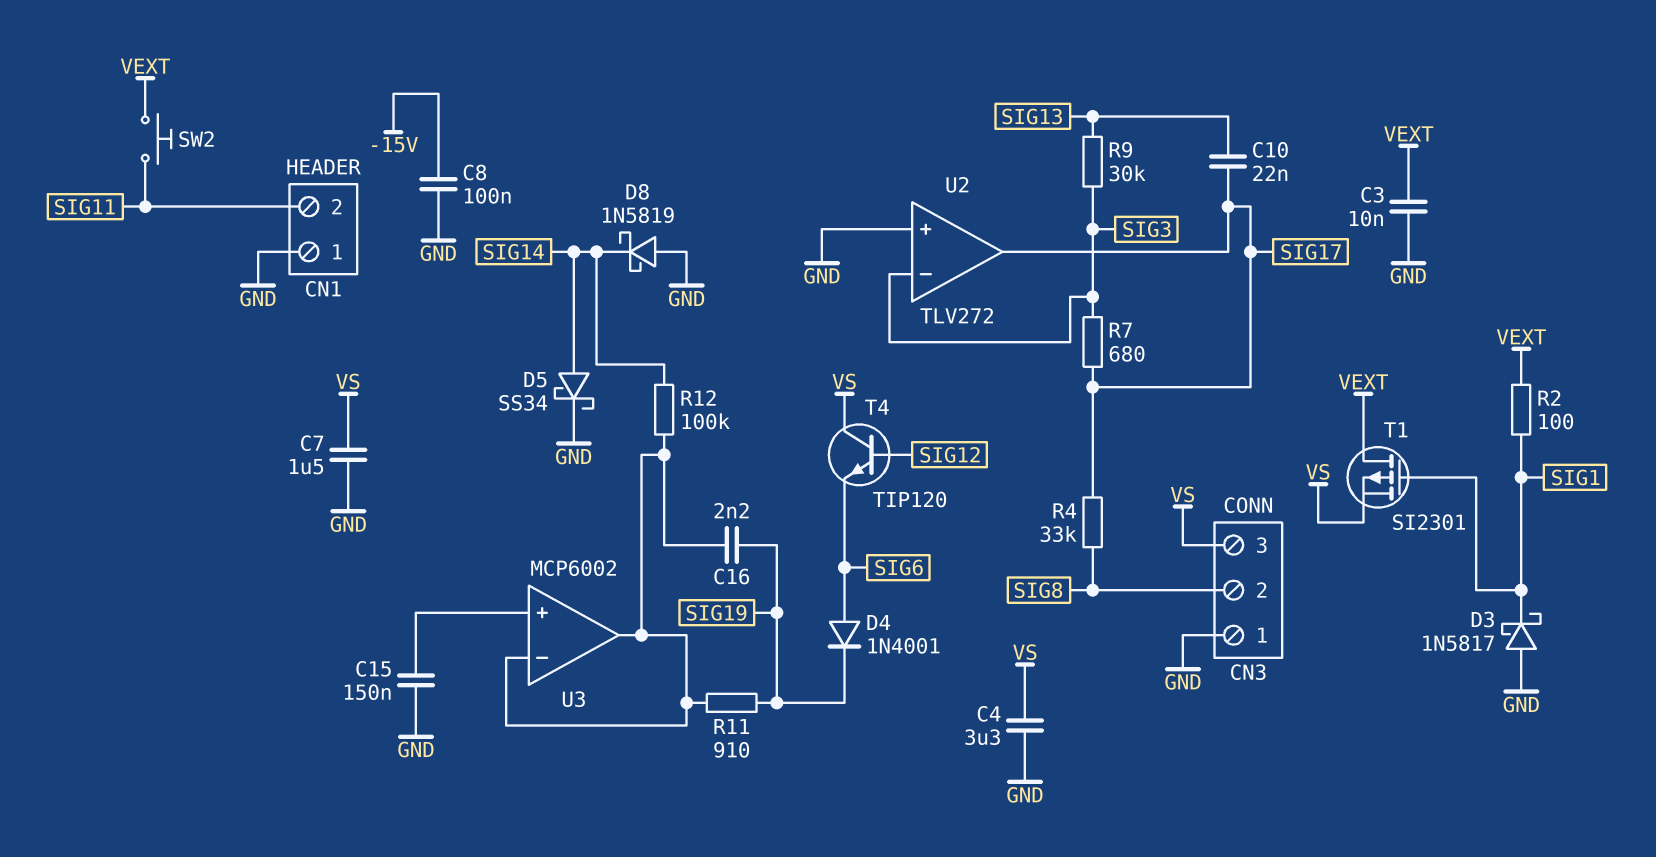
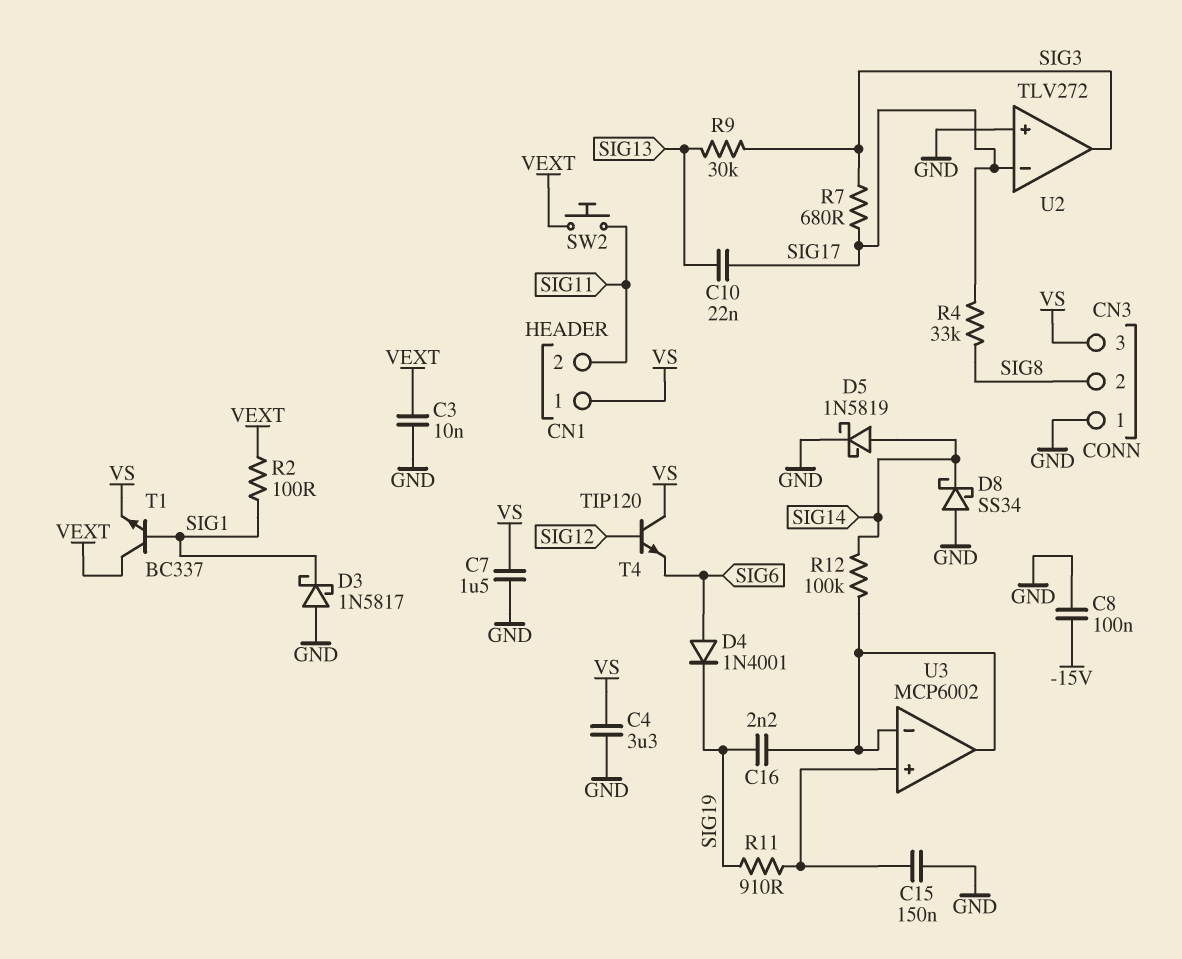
CN1 pin 1: GND -> VS
D5: schottky SS34 (A SIG14, K GND) -> schottky 1N5819 (A SIG14, K GND)
D8: schottky 1N5819 (A GND, K SIG14) -> schottky SS34 (A GND, K SIG14)
R11: 910 (SIG19, U3/in-) -> 910 (SIG19, U3/in+)
T1: PMOS SI2301 (G SIG1, D VEXT, S VS) -> NPN BC337 (B SIG1, C VEXT, E VS)
U2 pin in-: SIG3 -> SIG17
U2 pin out: SIG17 -> SIG3

